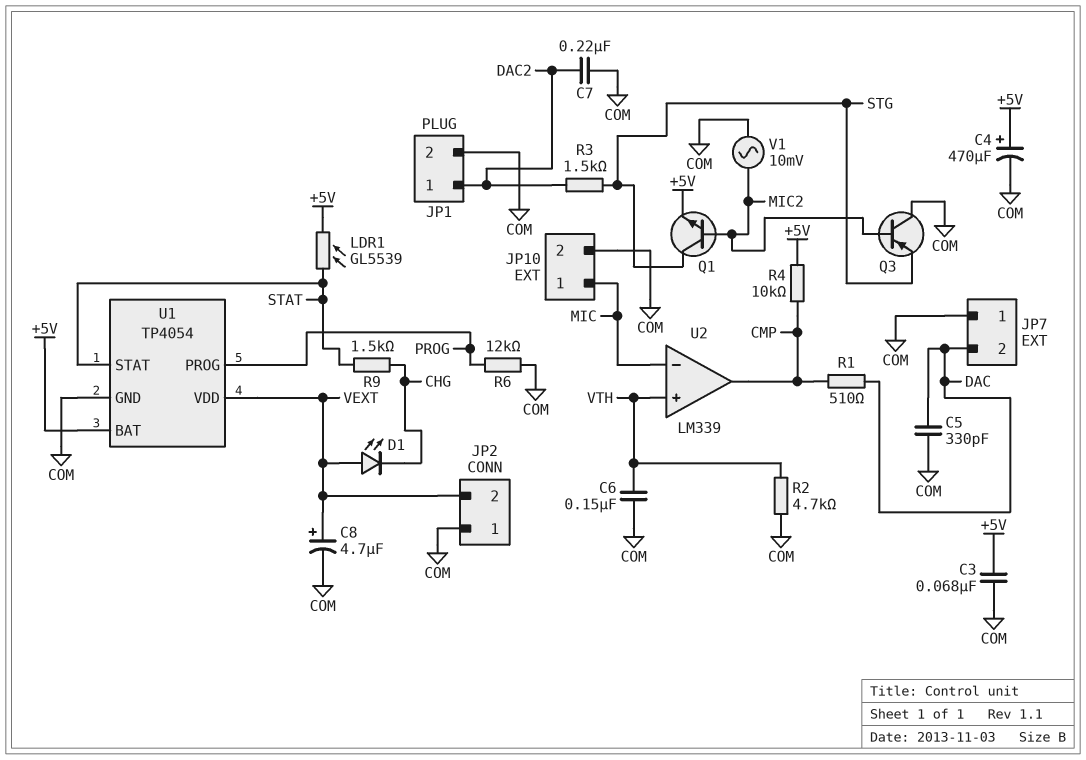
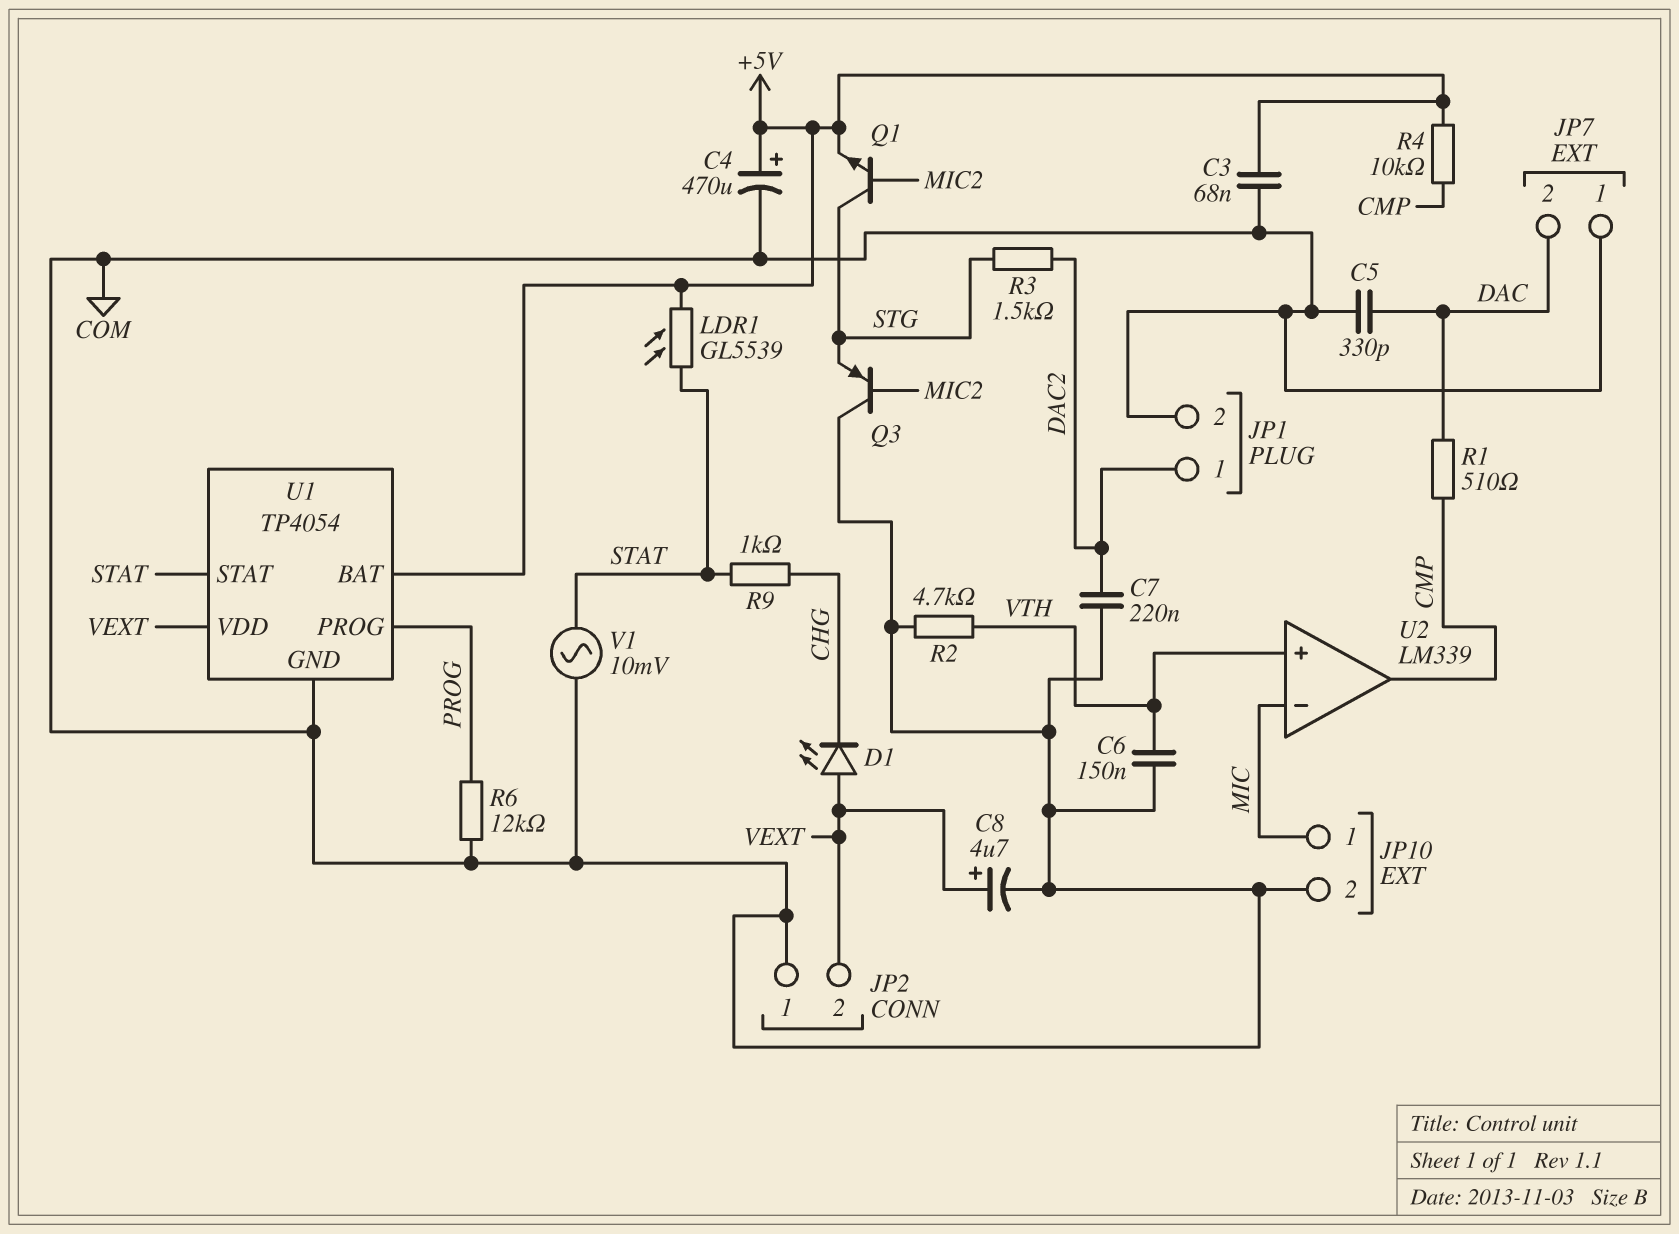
R9: 1.5k (CHG, STAT) -> 1k (CHG, STAT)
V1: AC 10mV (COM, MIC2) -> AC 10mV (COM, STAT)

